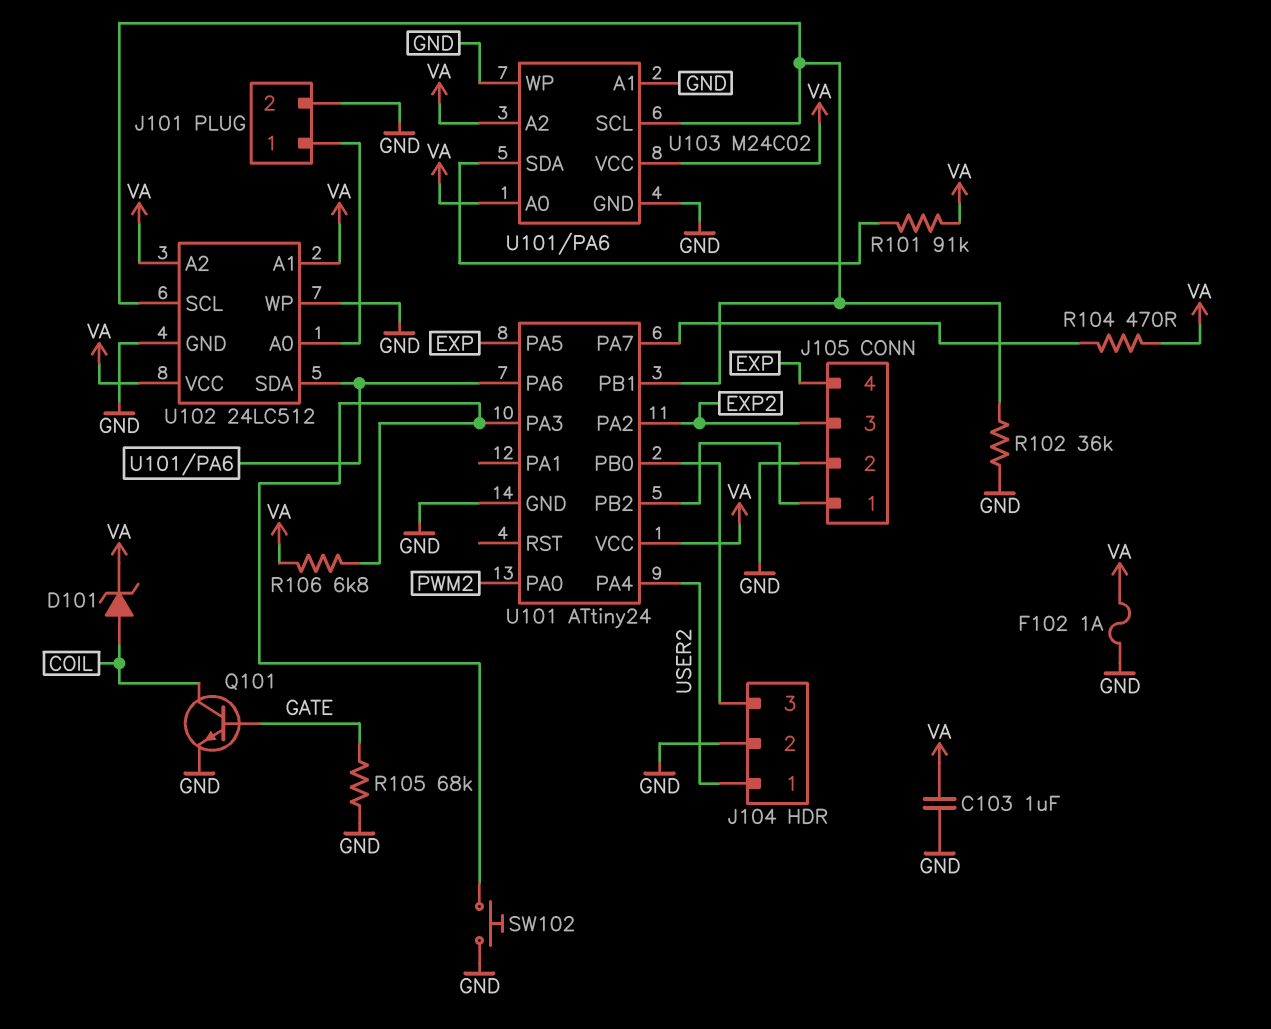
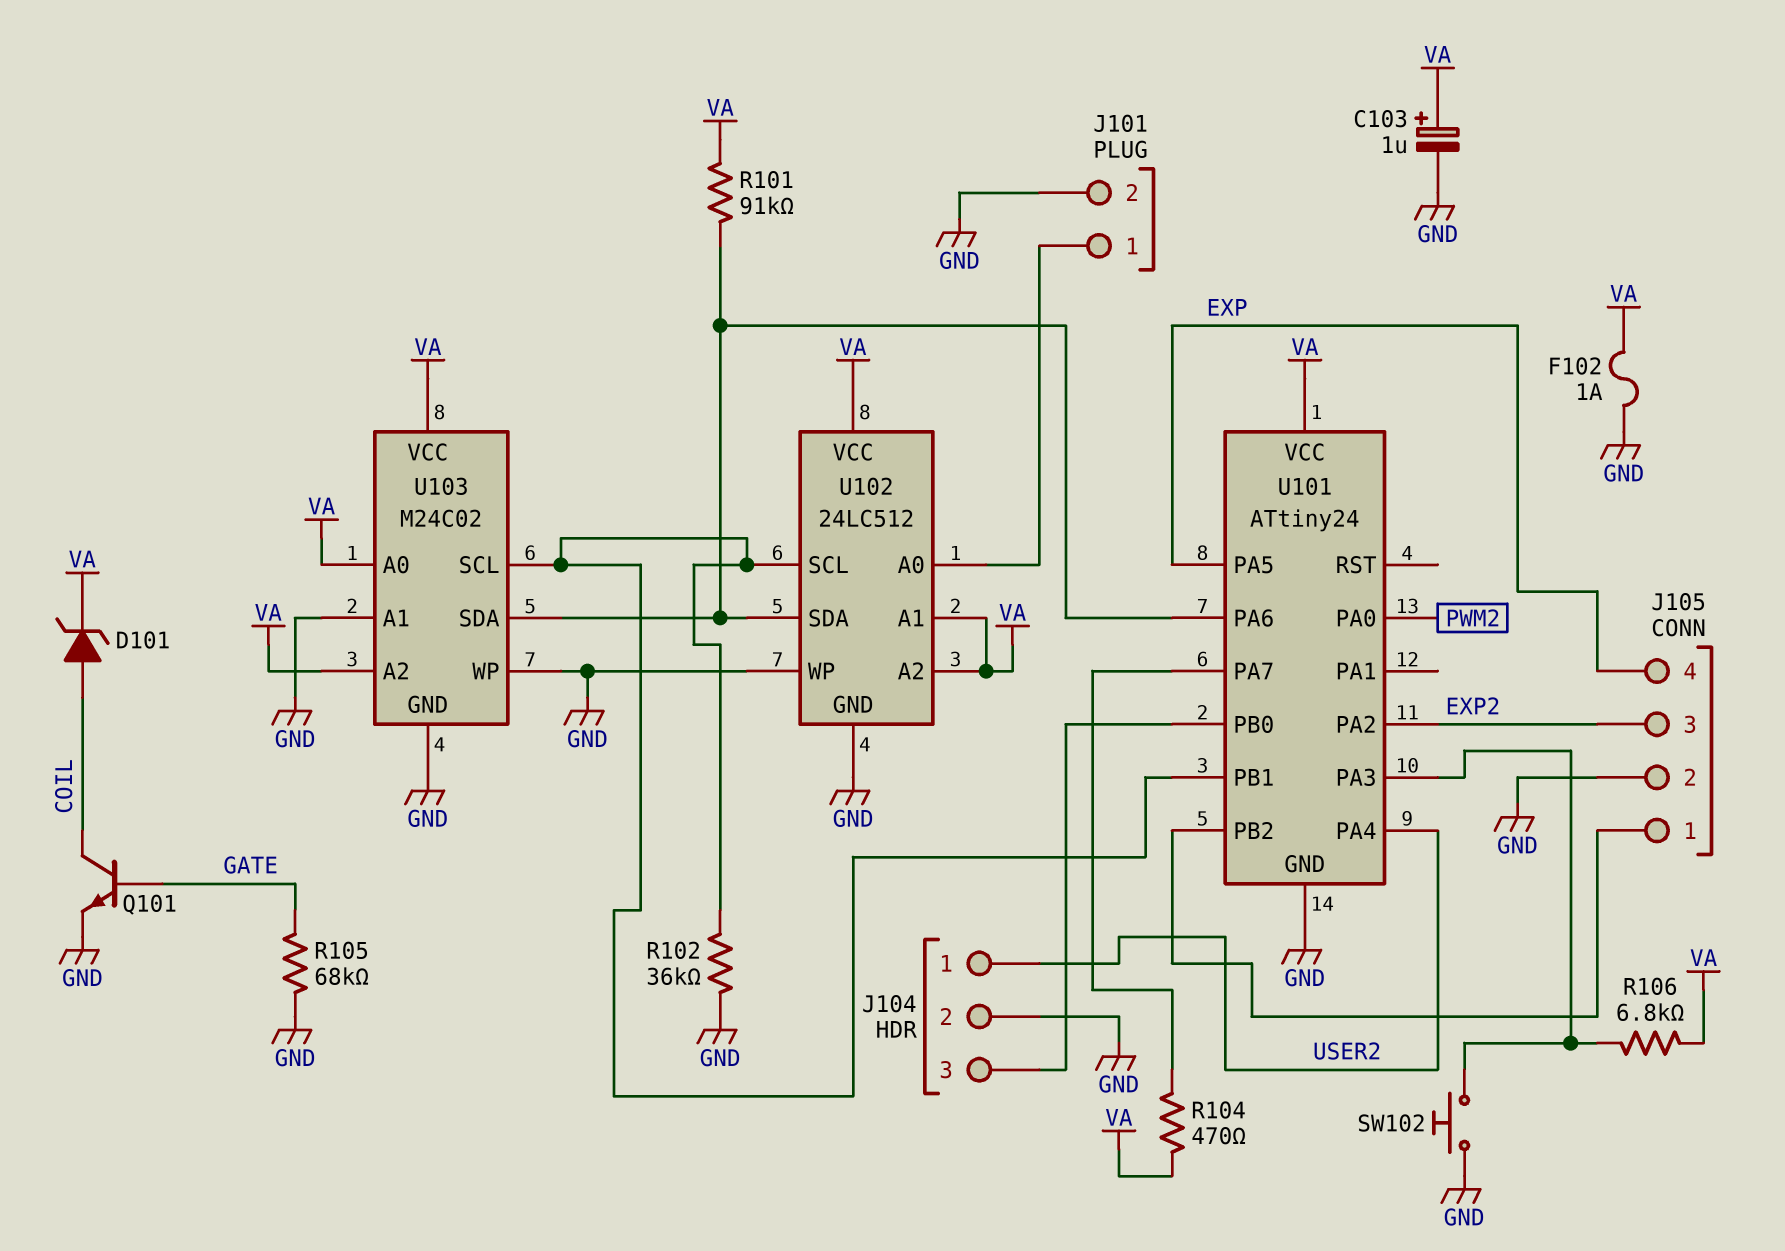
C103: 1uF (GND, VA) -> 1uF (plus VA, minus GND)

